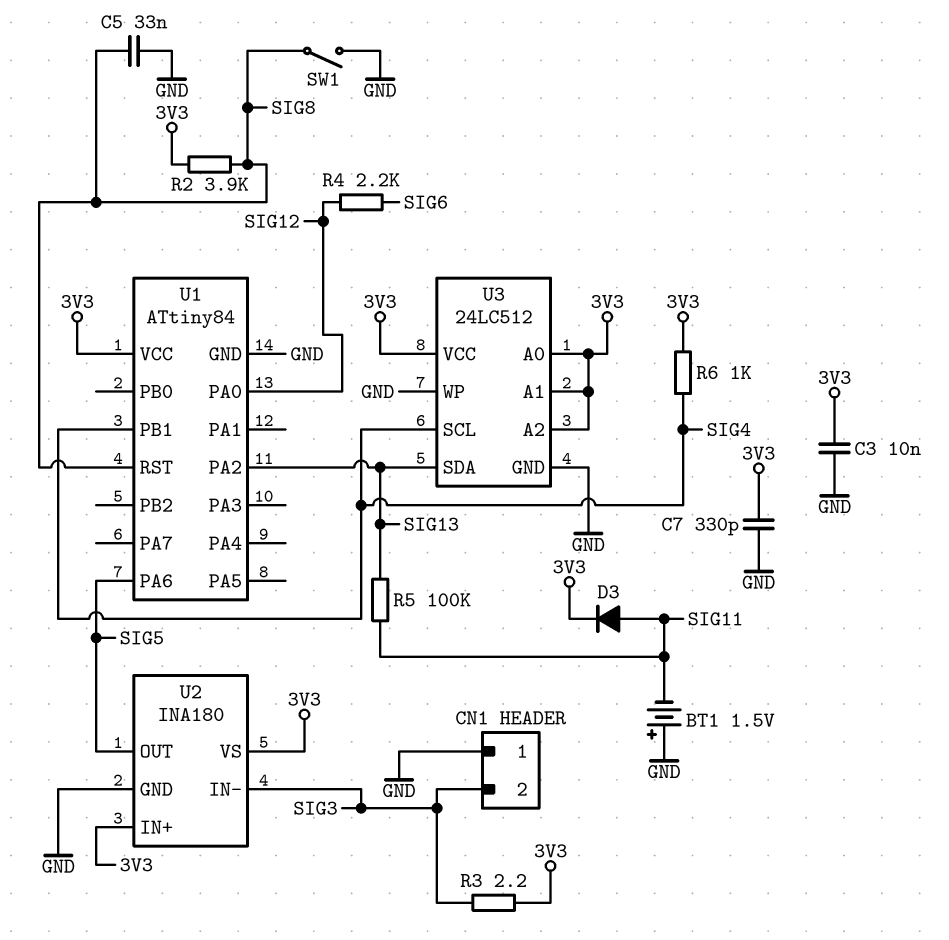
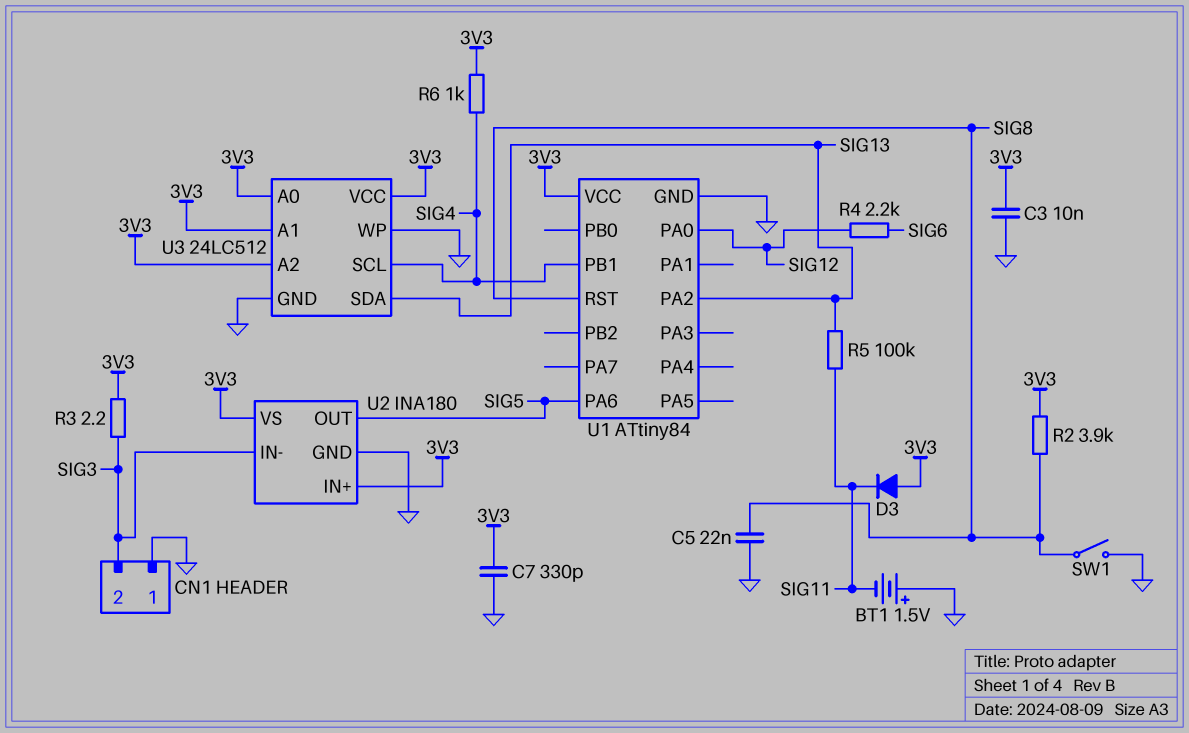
C5: 33nF (GND, SIG8) -> 22nF (GND, SIG8)
D3: diode (A SIG11, K 3V3) -> diode (A 3V3, K SIG11)

